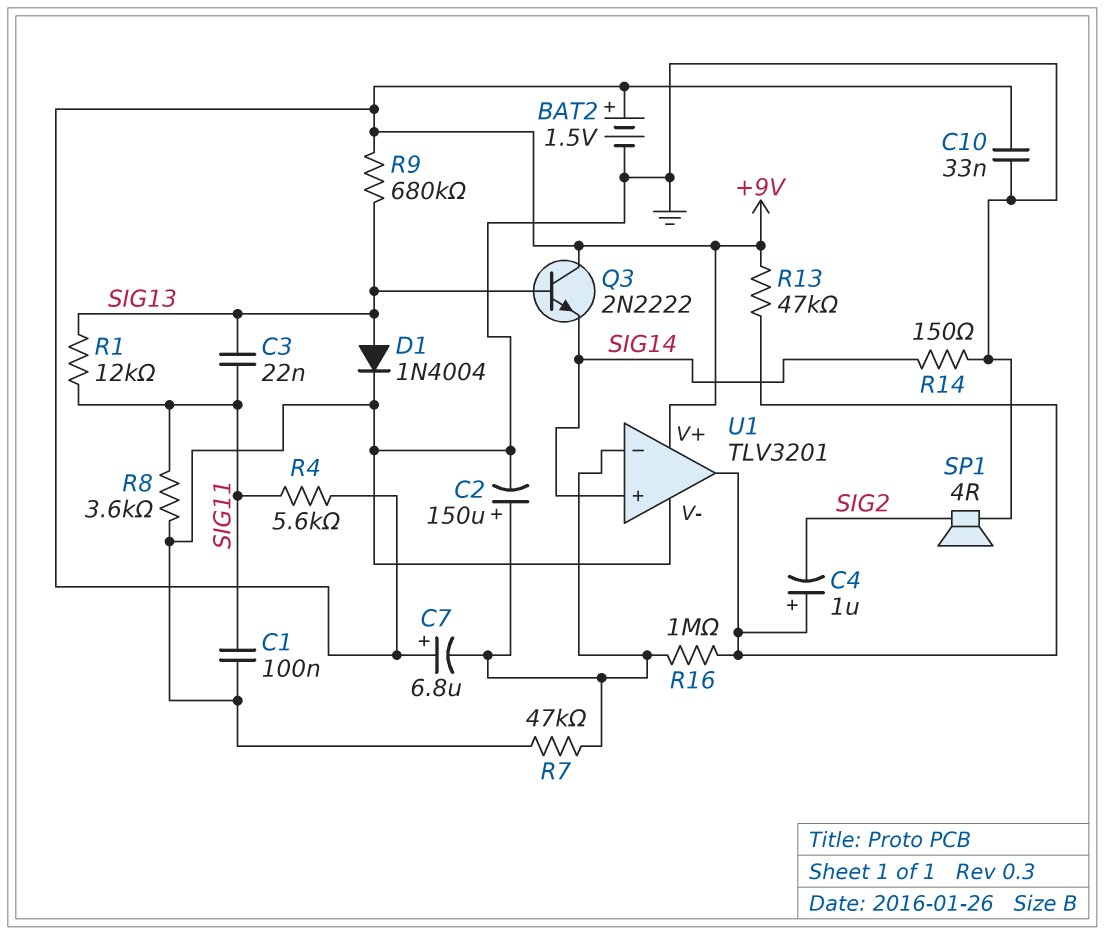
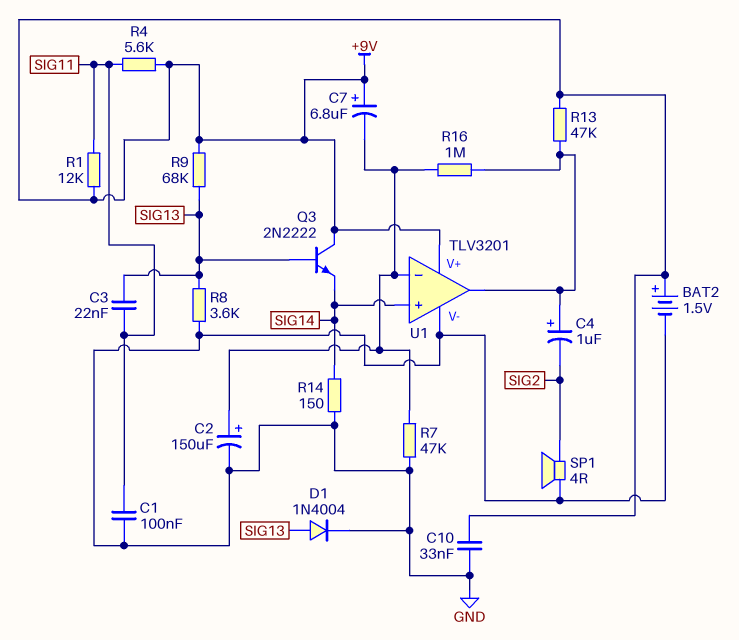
R1: 12k (SIG11, SIG13) -> 12k (+9V, SIG11)
R8: 3.6k (GND, SIG11) -> 3.6k (GND, SIG13)
R9: 680k (+9V, SIG13) -> 68k (+9V, SIG13)

